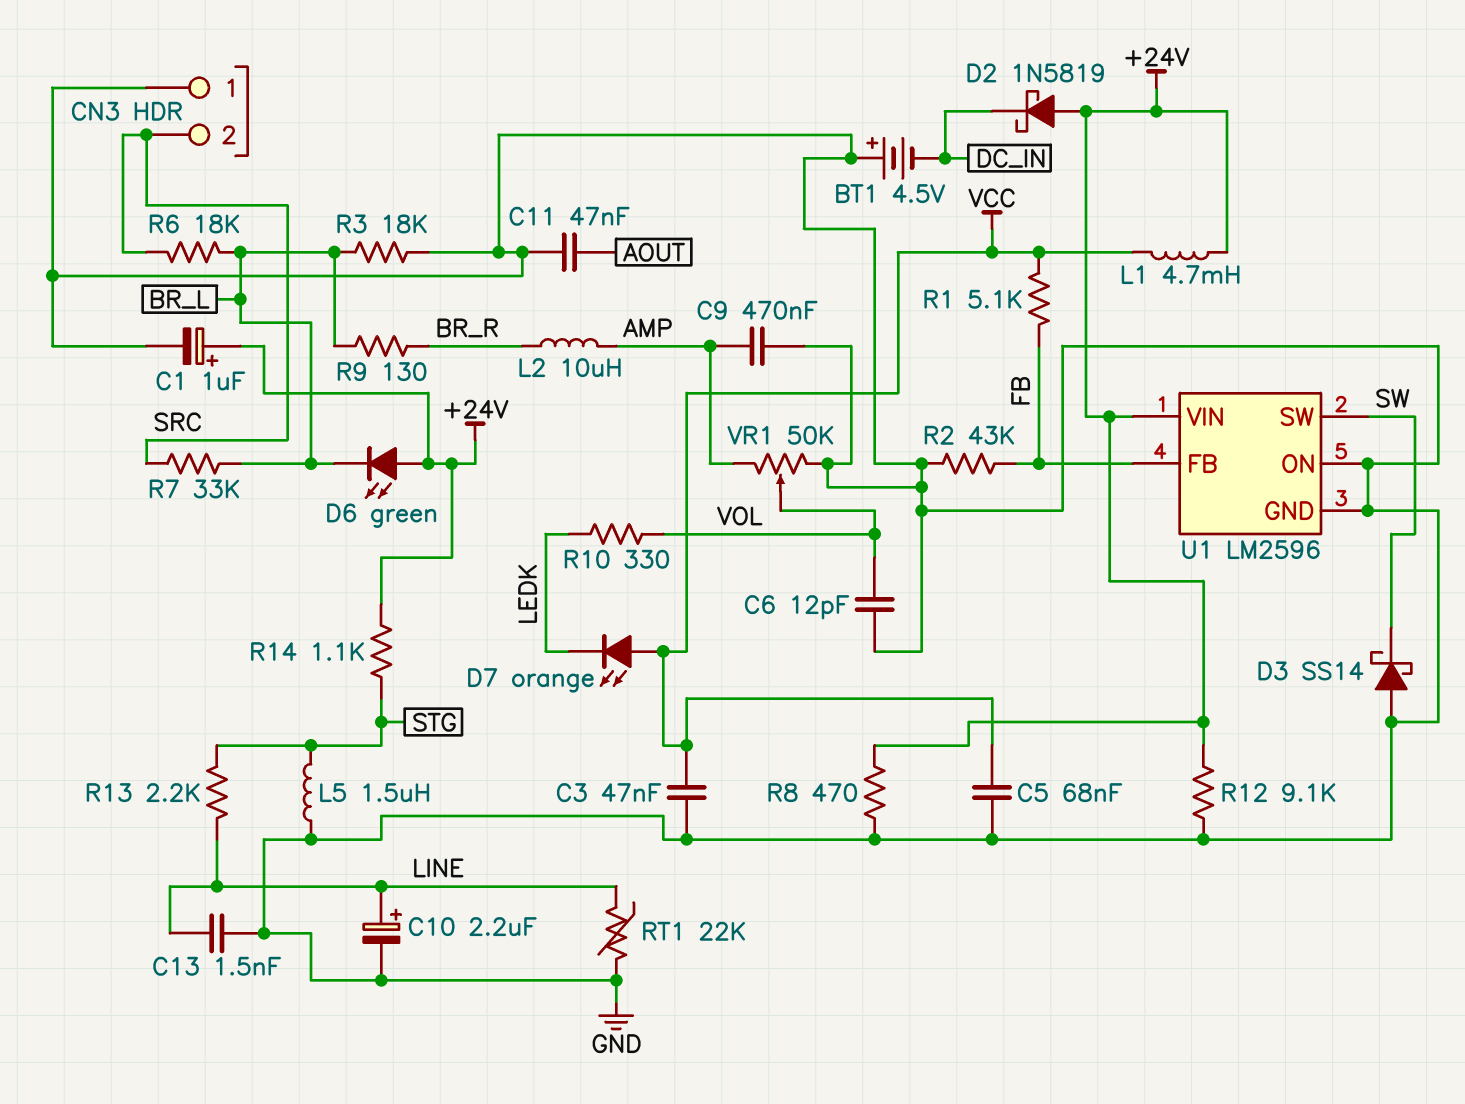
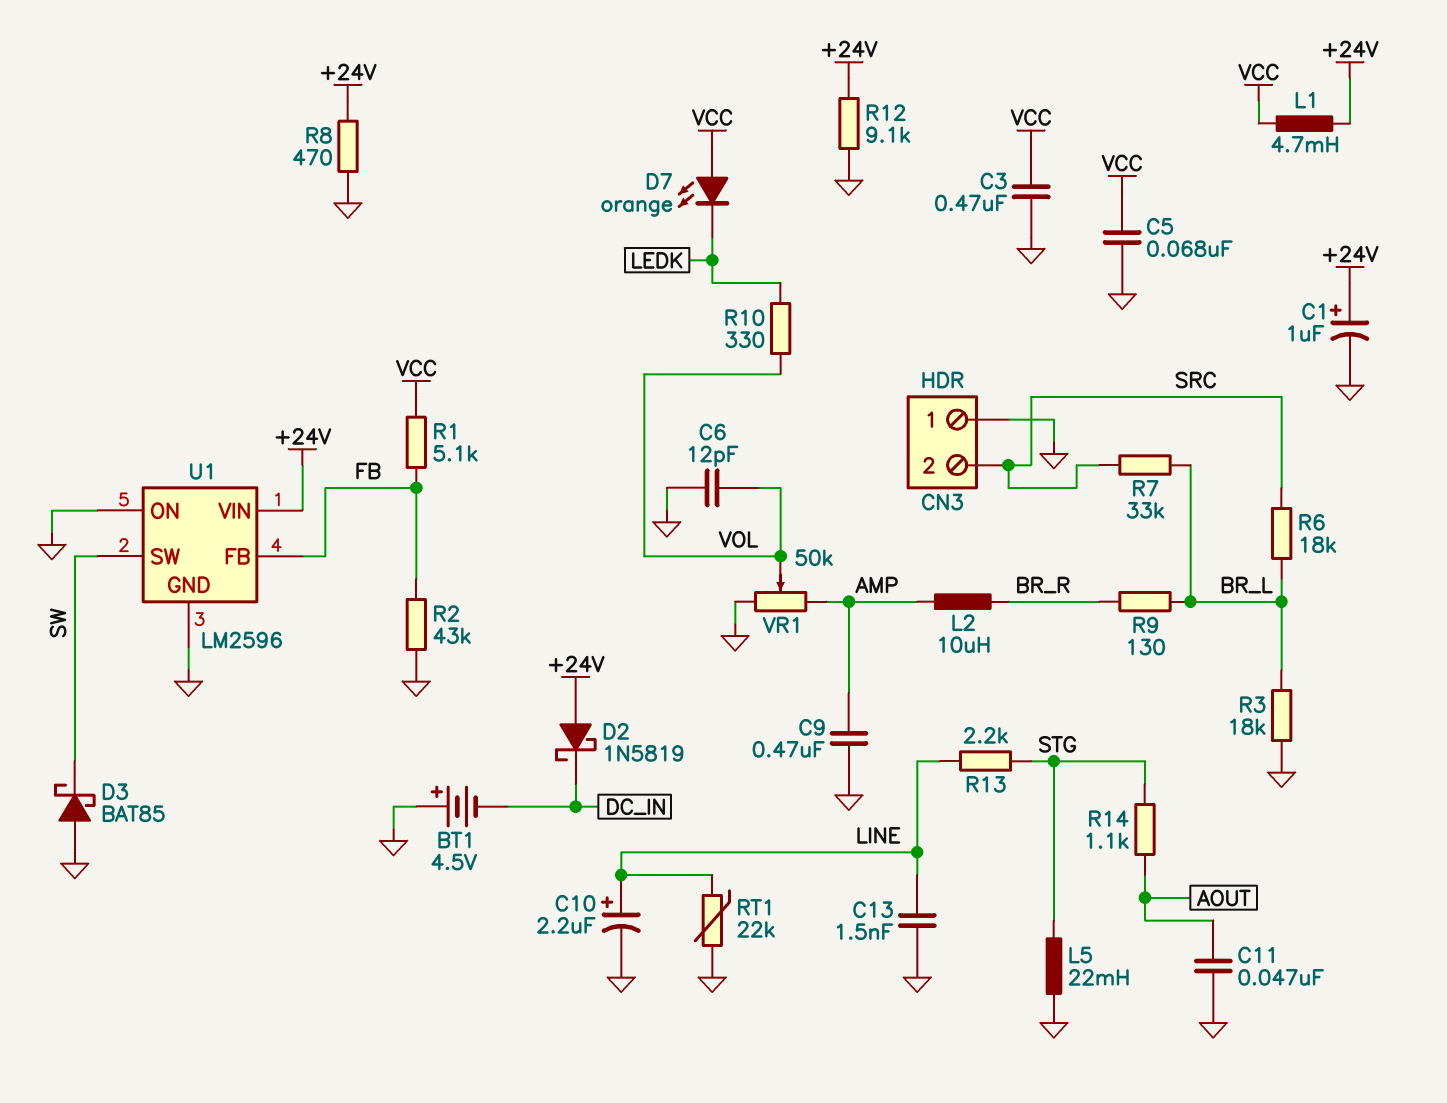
C3: 47nF (GND, VCC) -> 470nF (GND, VCC)
D3: schottky SS14 (A GND, K SW) -> schottky BAT85 (A GND, K SW)
D6: LED green (A +24V, K BR_L) -> none
L5: 1.5uH (GND, STG) -> 22mH (GND, STG)
R14: 1.1k (+24V, STG) -> 1.1k (AOUT, STG)

